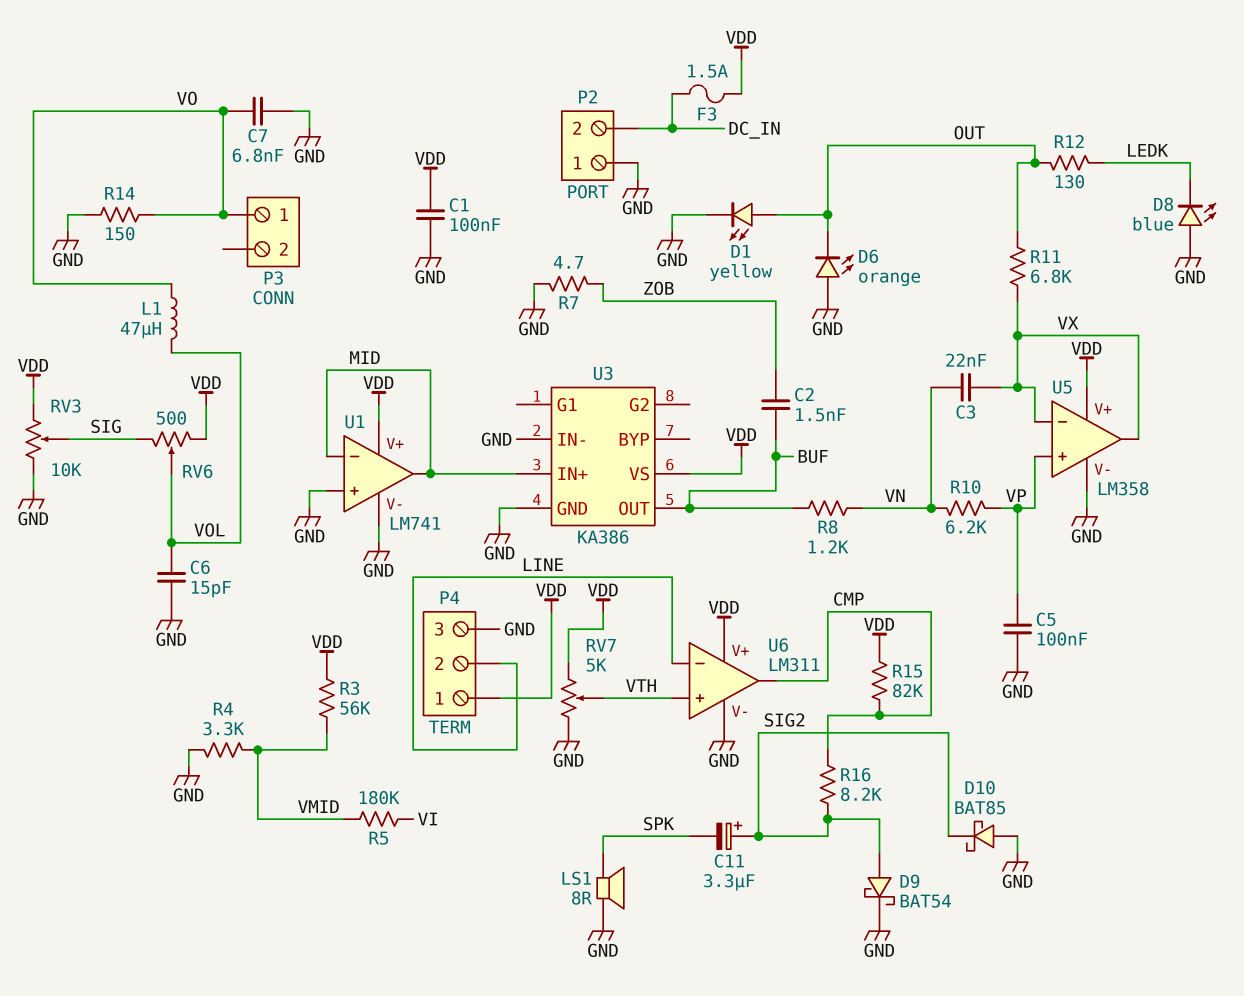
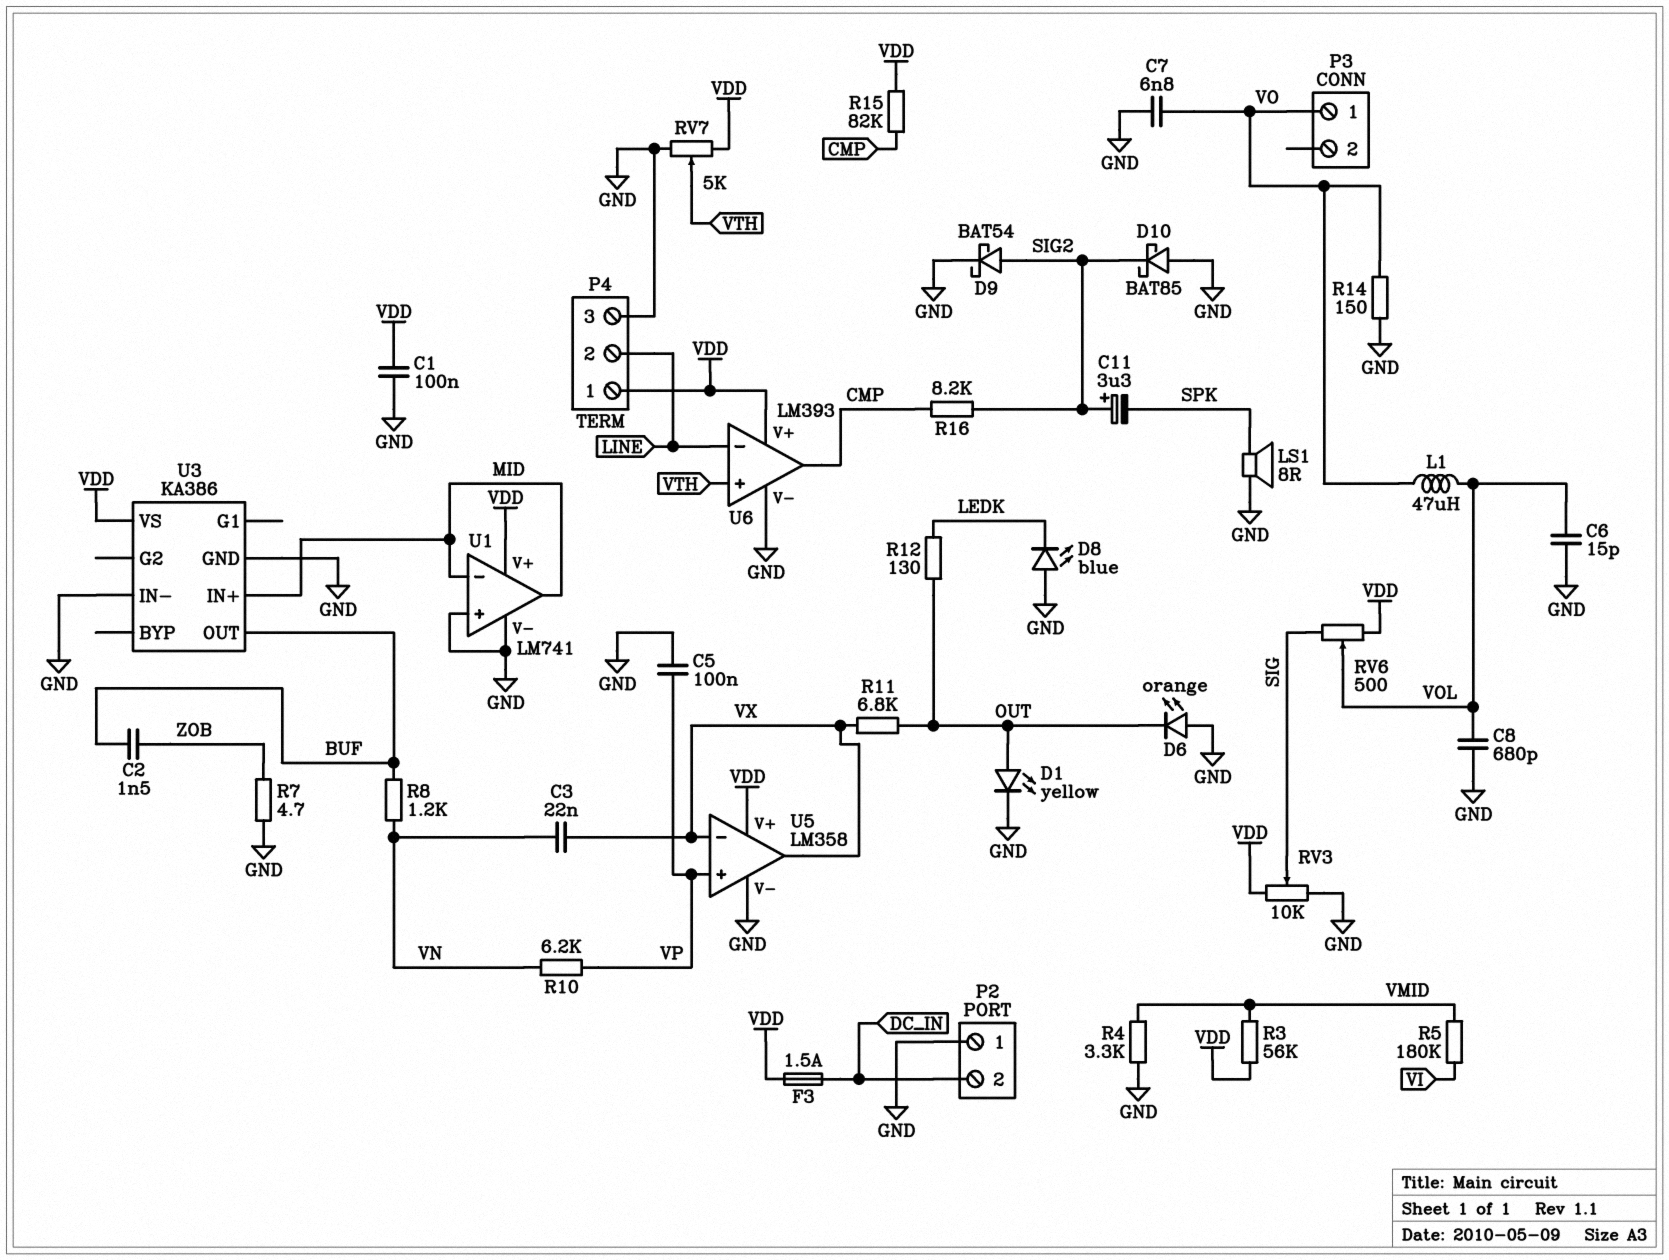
C8: none -> 680pF (GND, VOL)
U6: LM311 -> LM393

